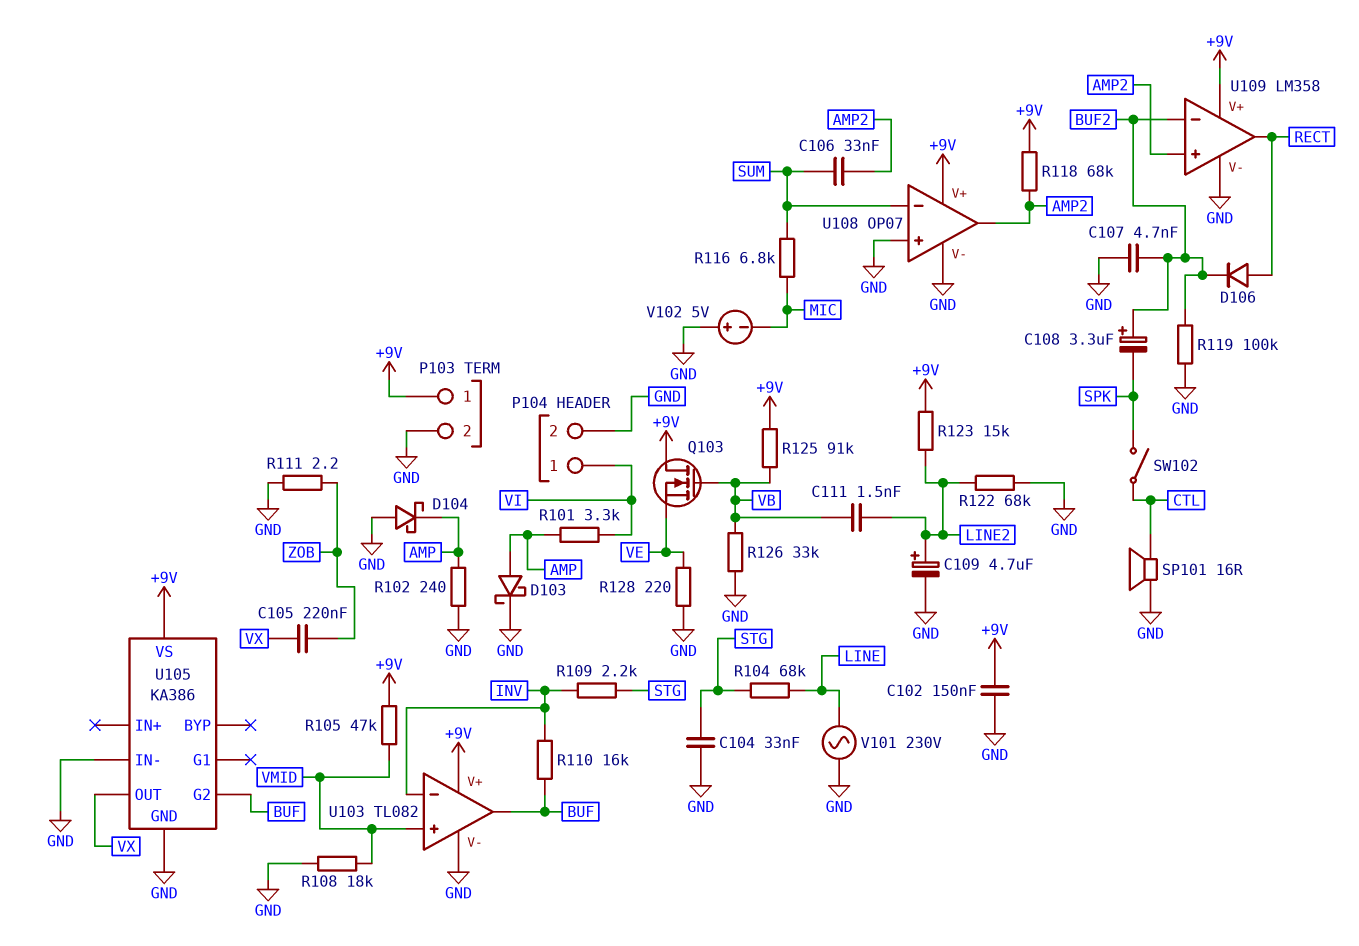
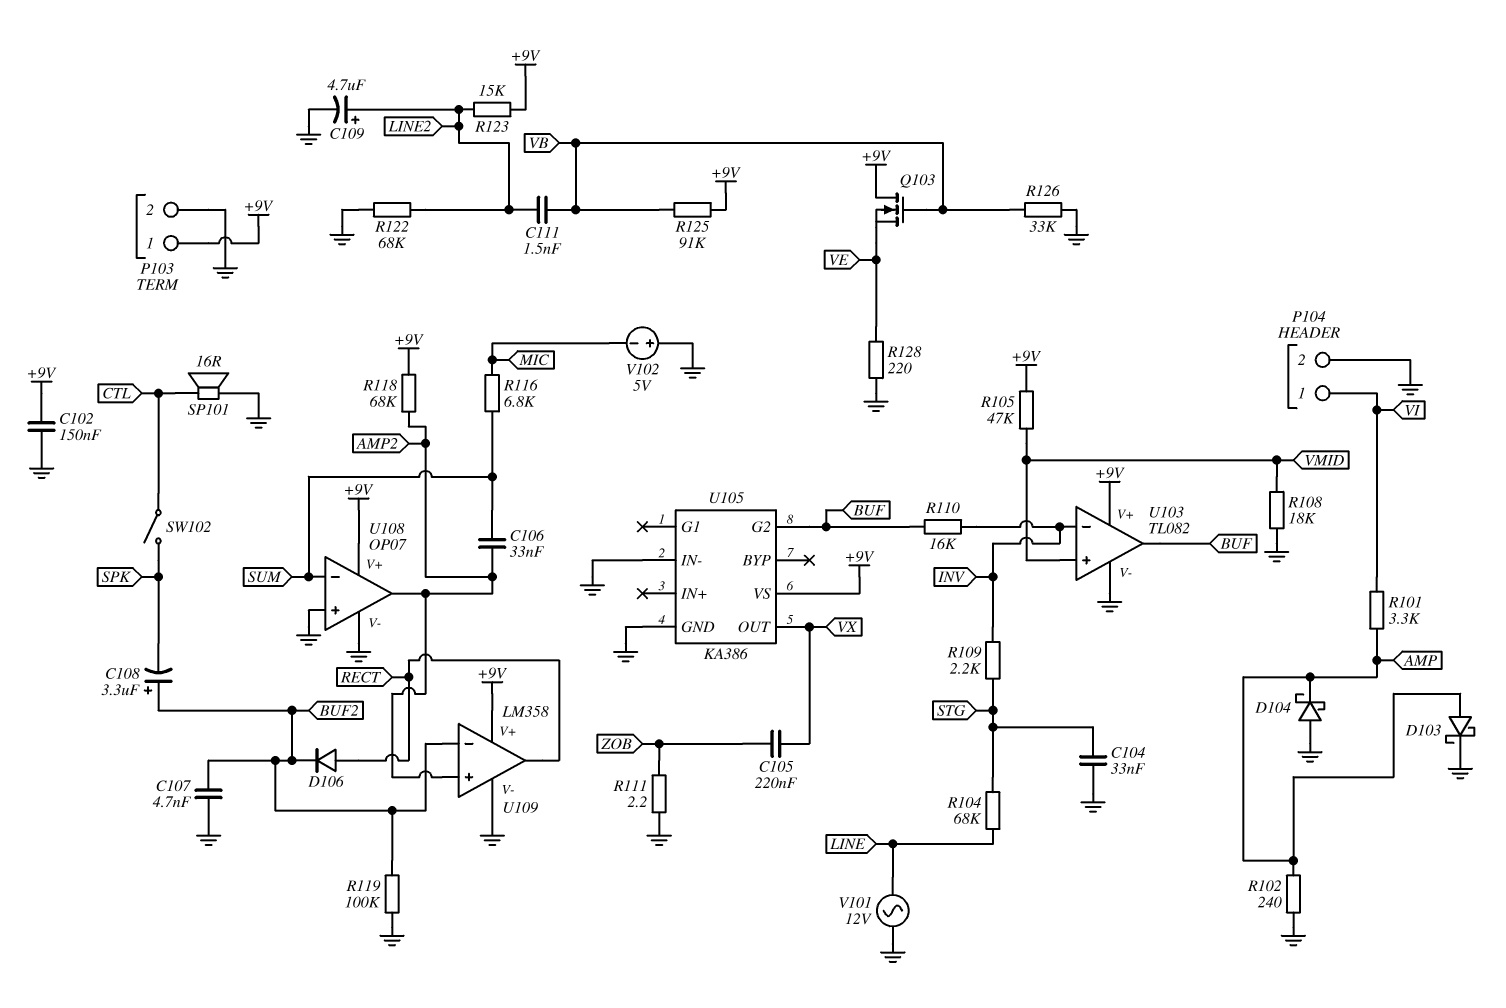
V101: AC 230V (GND, LINE) -> AC 12V (GND, LINE)

